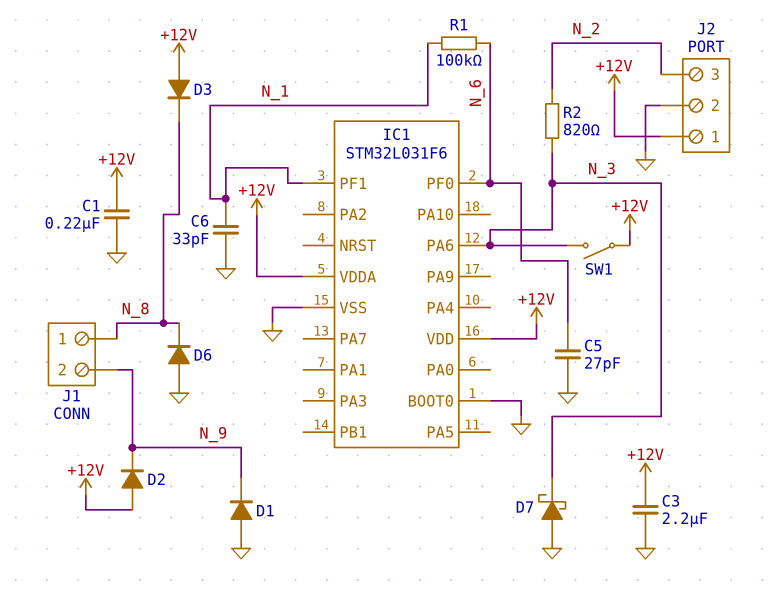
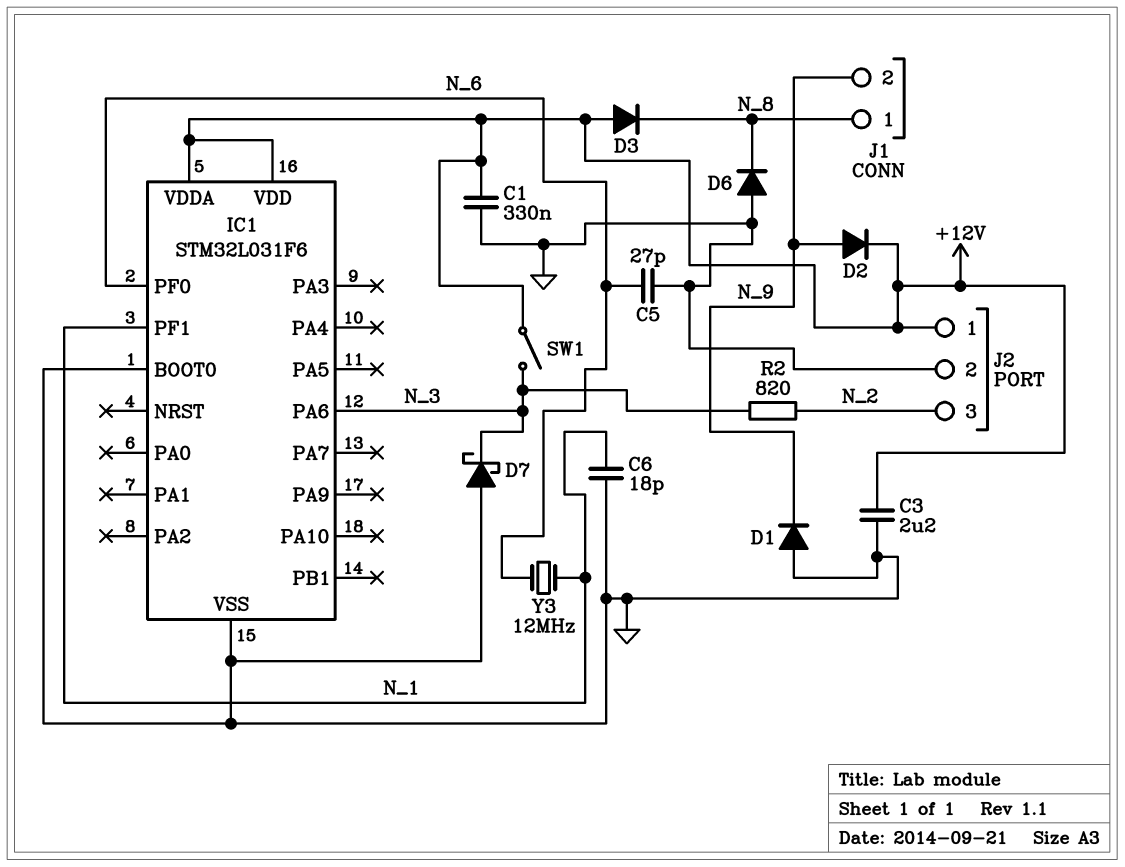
C1: 220nF (+12V, GND) -> 330nF (+12V, GND)
C6: 33pF (GND, N_1) -> 18pF (GND, N_1)
D2: diode (A +12V, K N_9) -> diode (A N_9, K +12V)
R1: 100k (N_1, N_6) -> none
Y3: none -> 12MHz (N_1, N_6)

